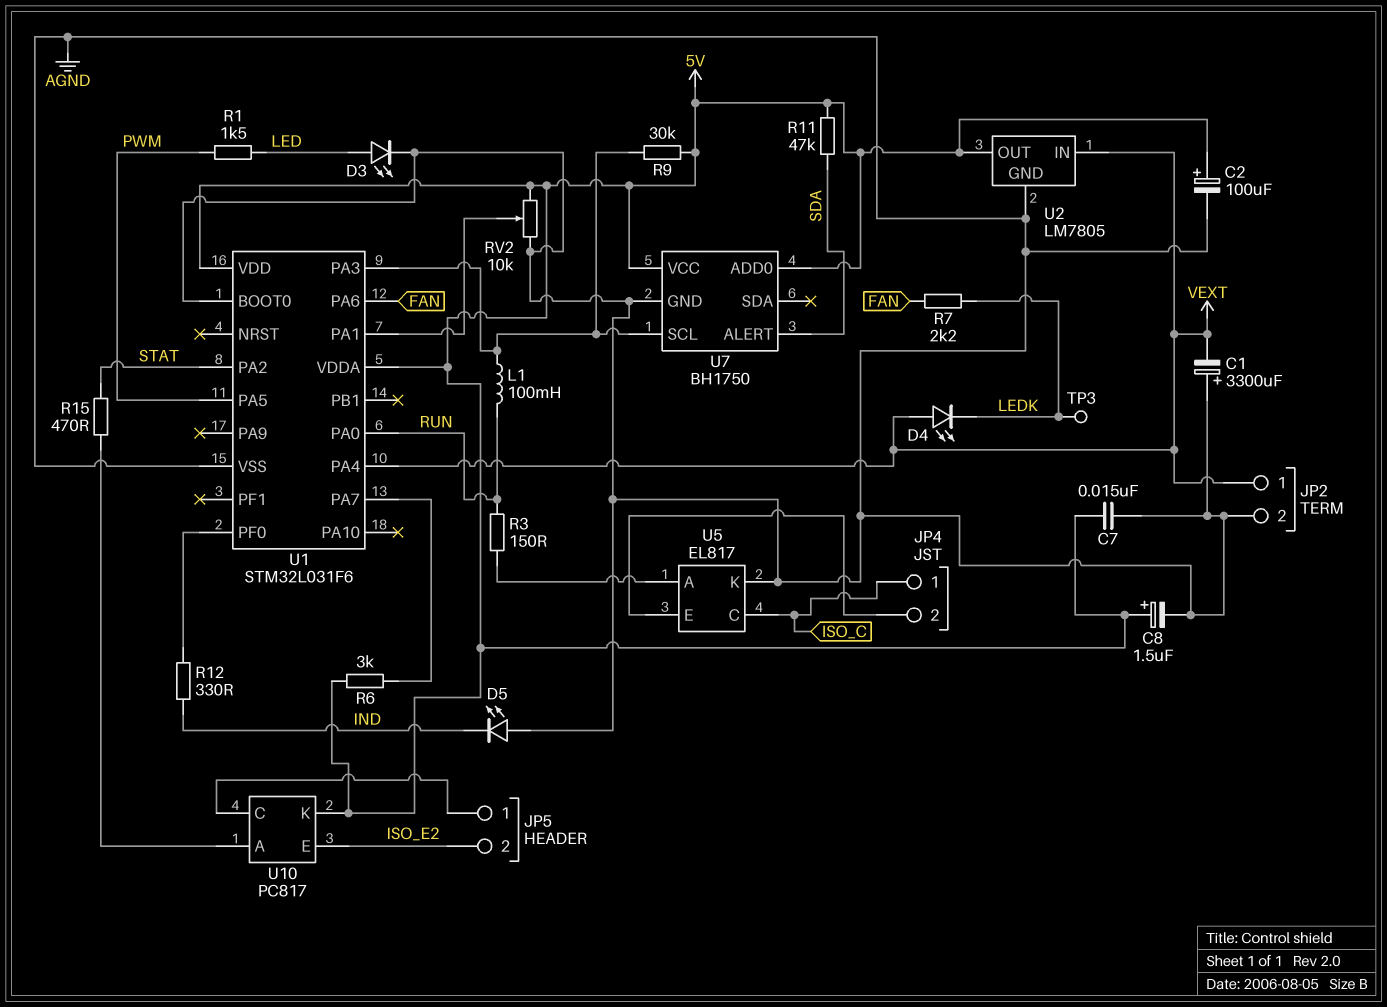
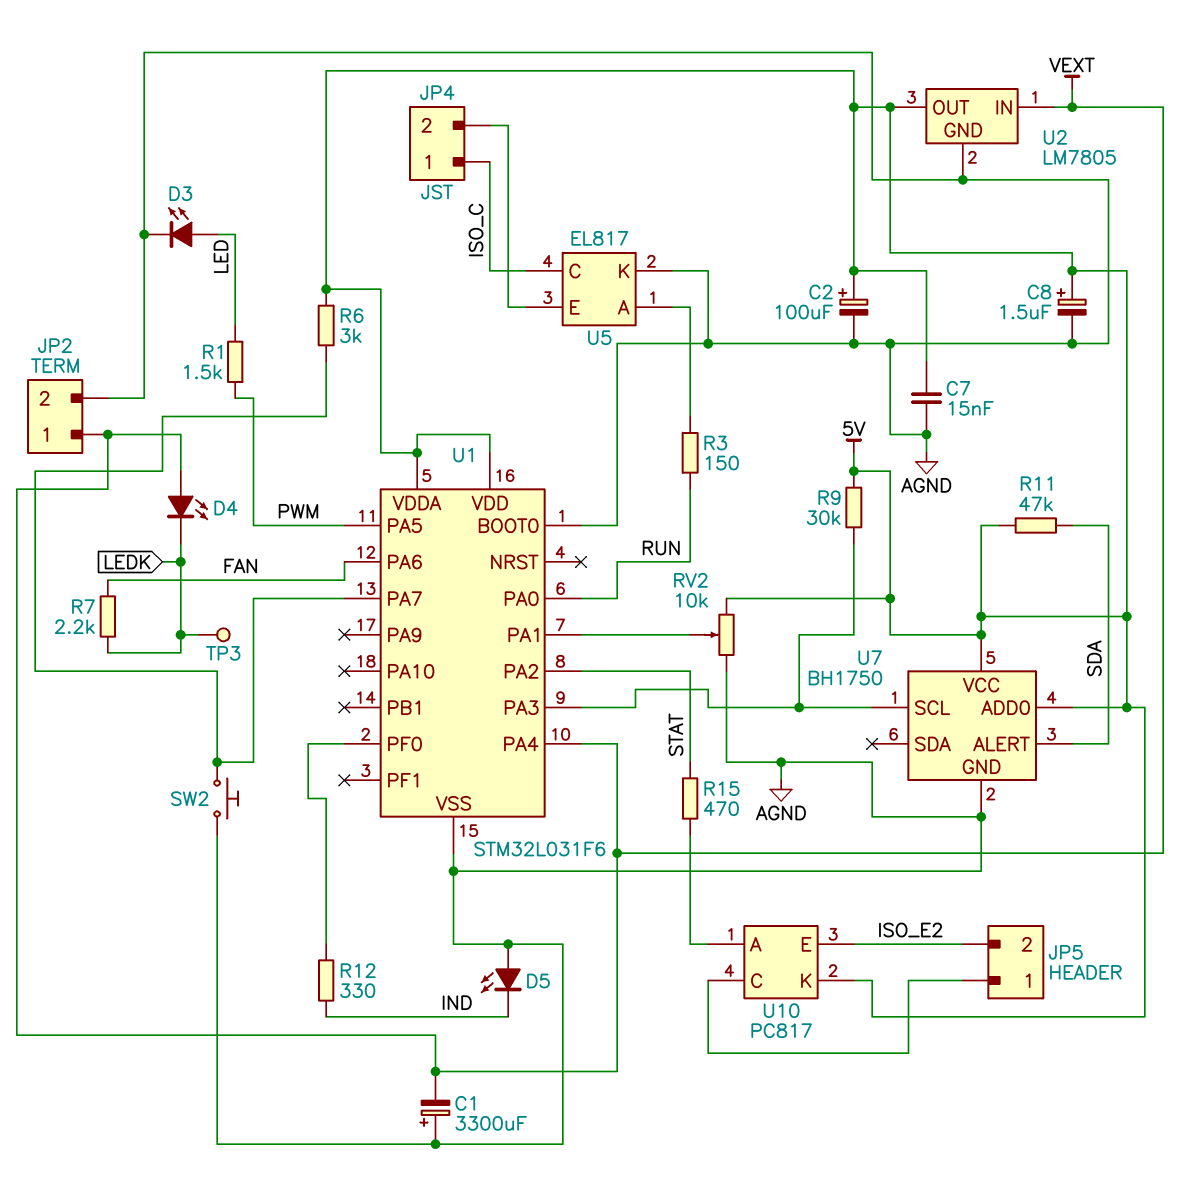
L1: 100mH (RUN, U1/PA3) -> none
SW2: none -> button (AGND, U1/PA7)

